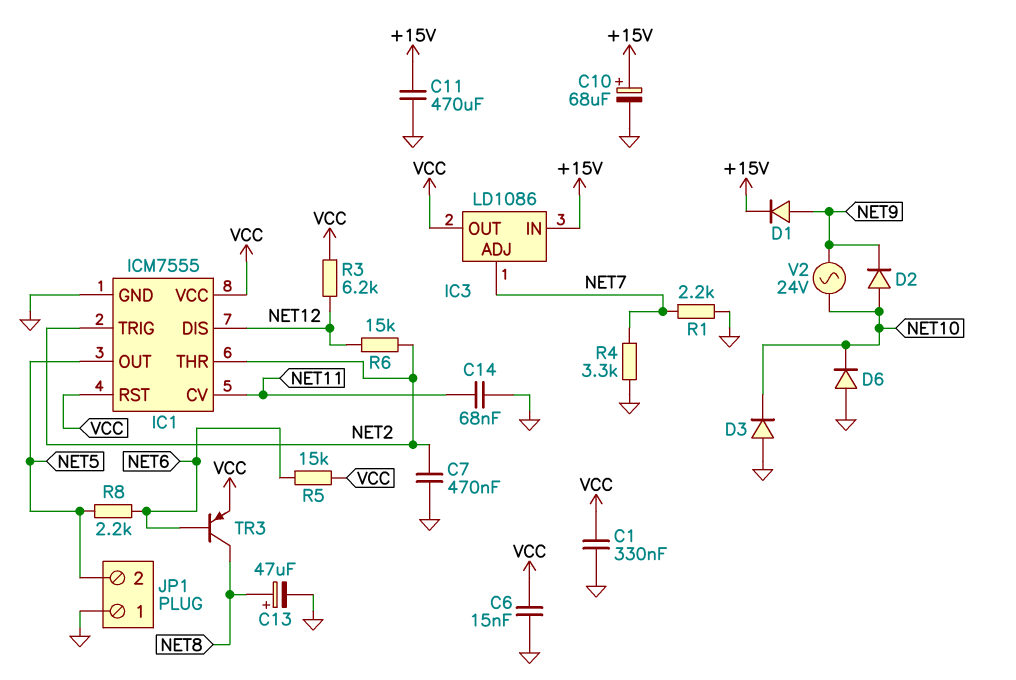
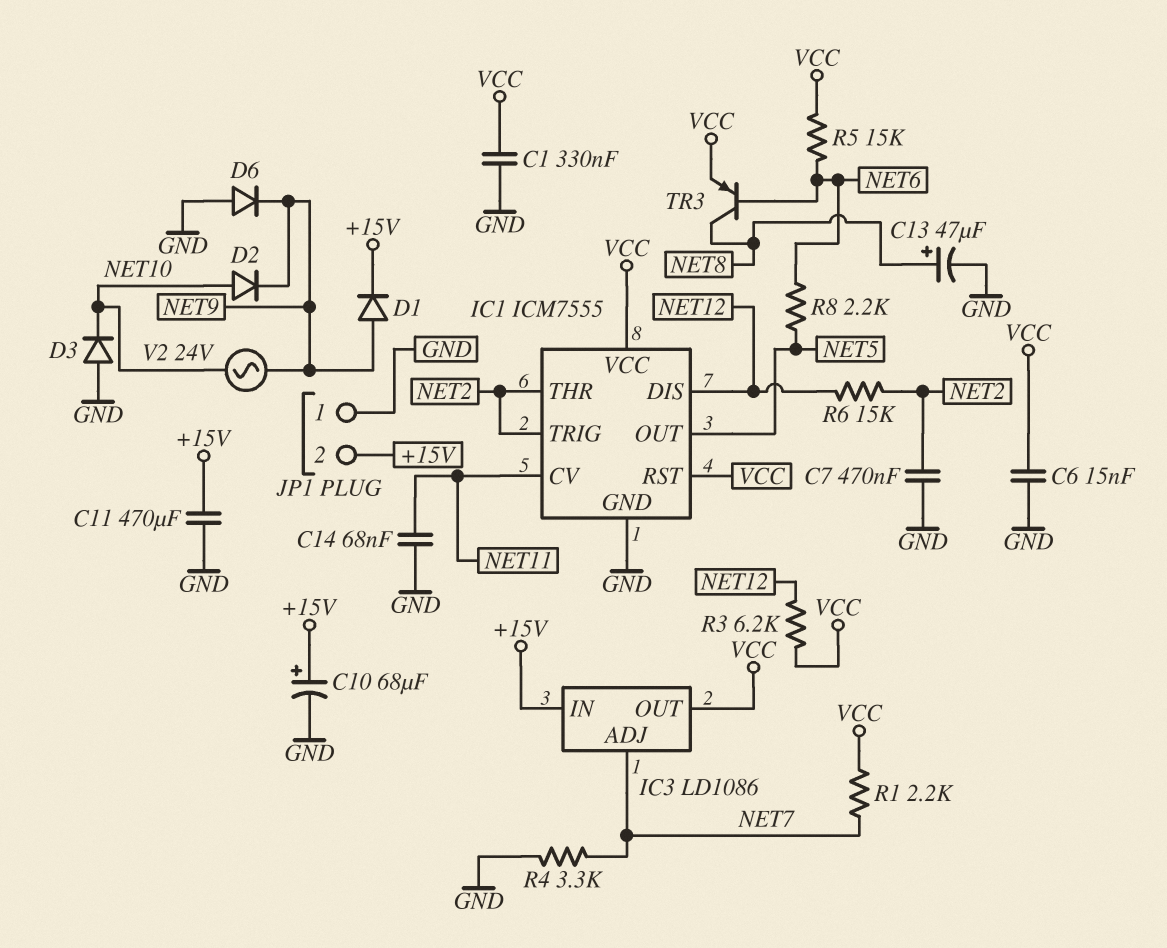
D6: diode (A GND, K NET10) -> diode (A GND, K NET9)
JP1 pin 2: NET5 -> +15V
R1: 2.2k (GND, NET7) -> 2.2k (NET7, VCC)

